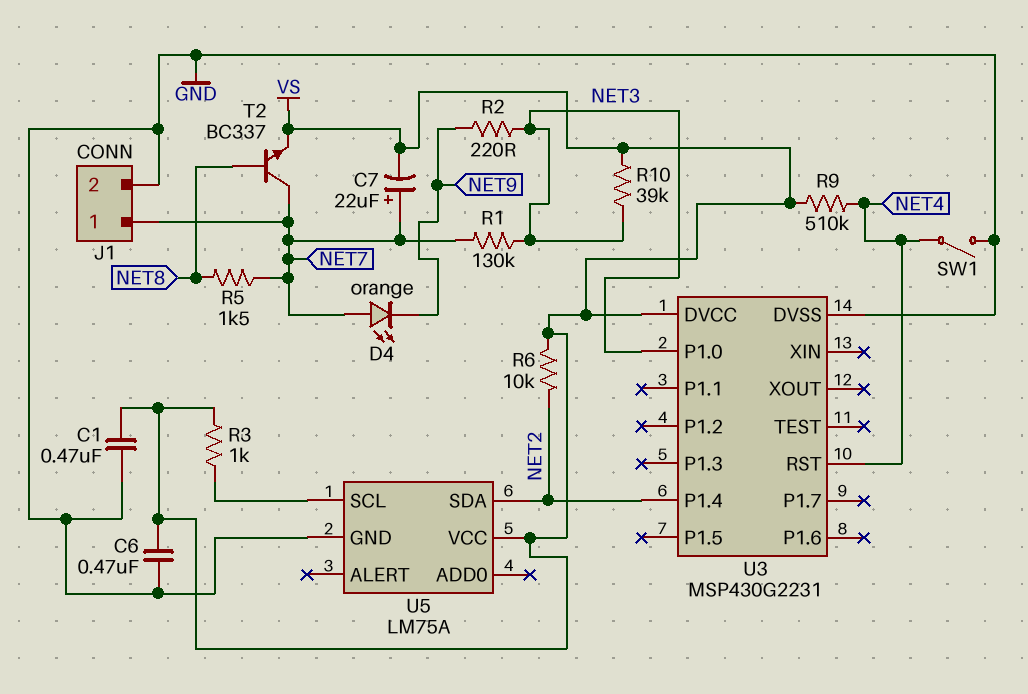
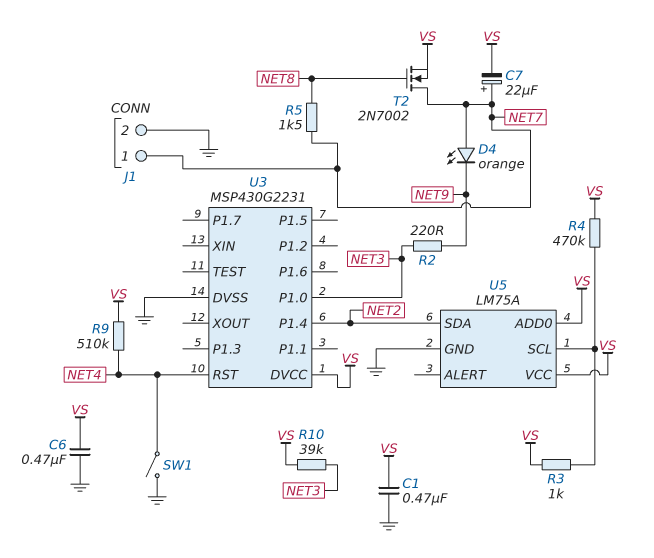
R1: 130k (NET3, NET7) -> none
R4: none -> 470k (U5/SCL, VS)
R6: 10k (NET2, VS) -> none
T2: NPN BC337 (B NET8, C NET7, E VS) -> NMOS 2N7002 (G NET8, D NET7, S VS)
U5 pin ADD0: none -> VS

